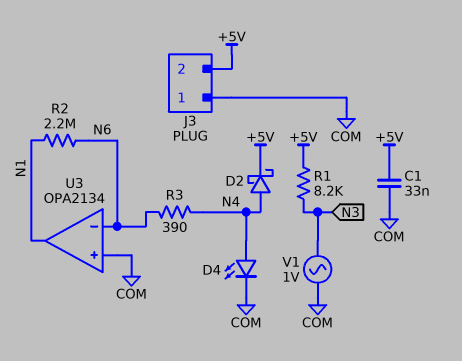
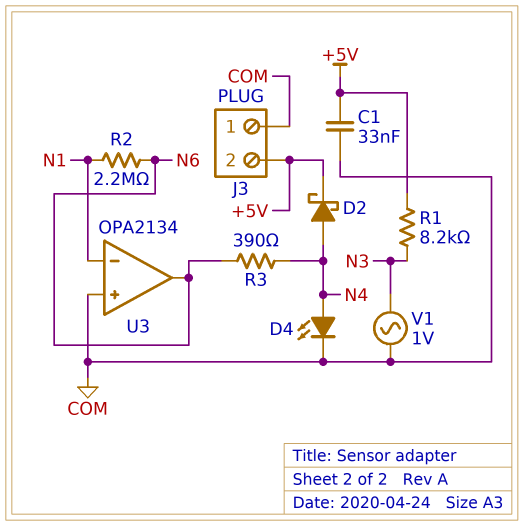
U3 pin in-: N6 -> N1
U3 pin out: N1 -> N6

